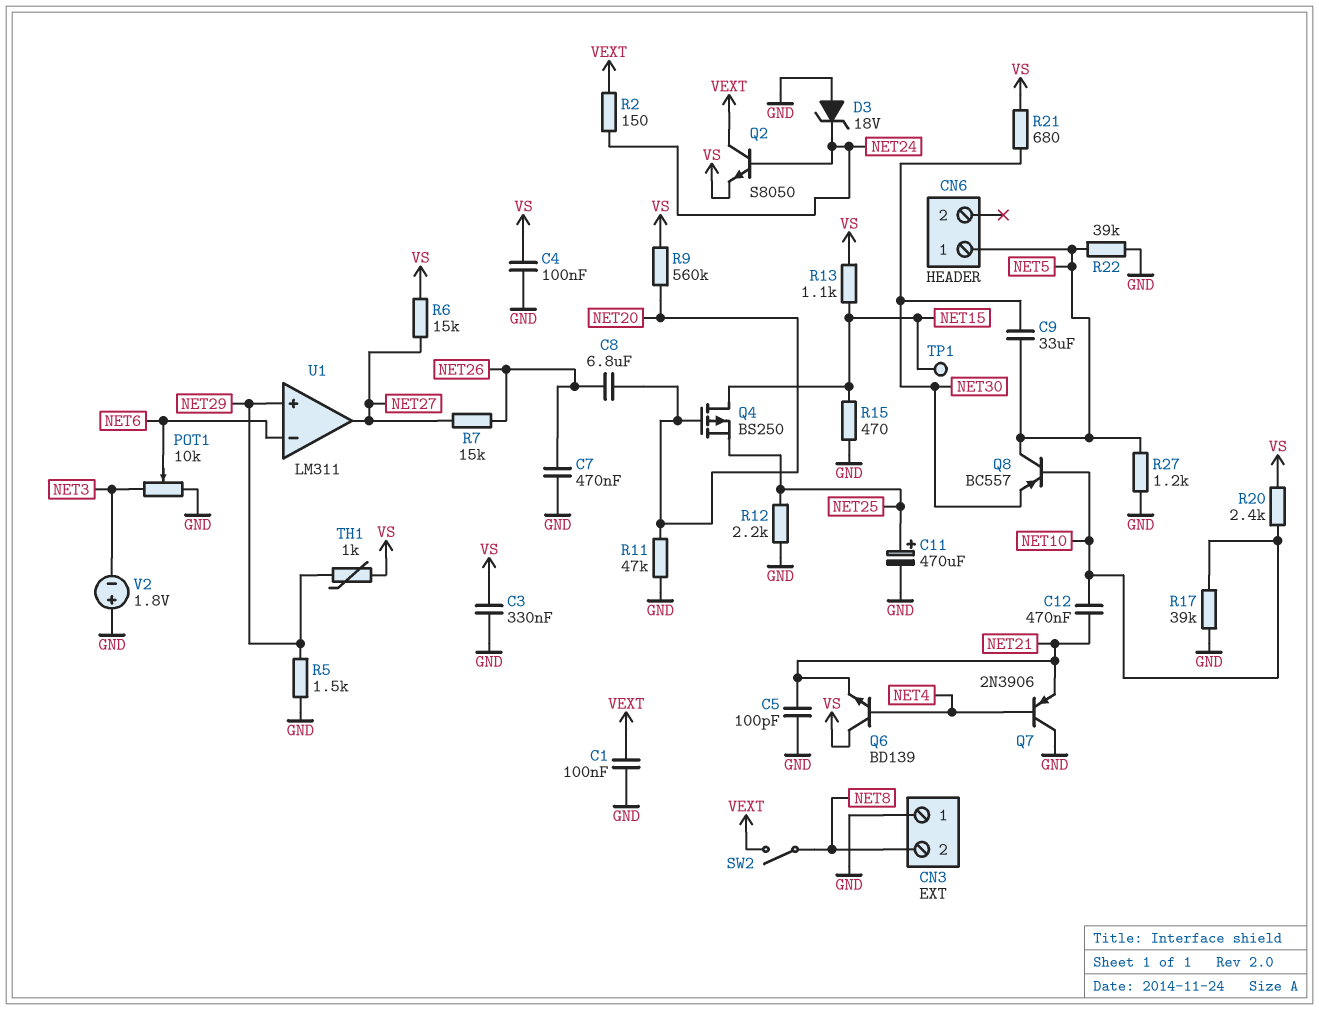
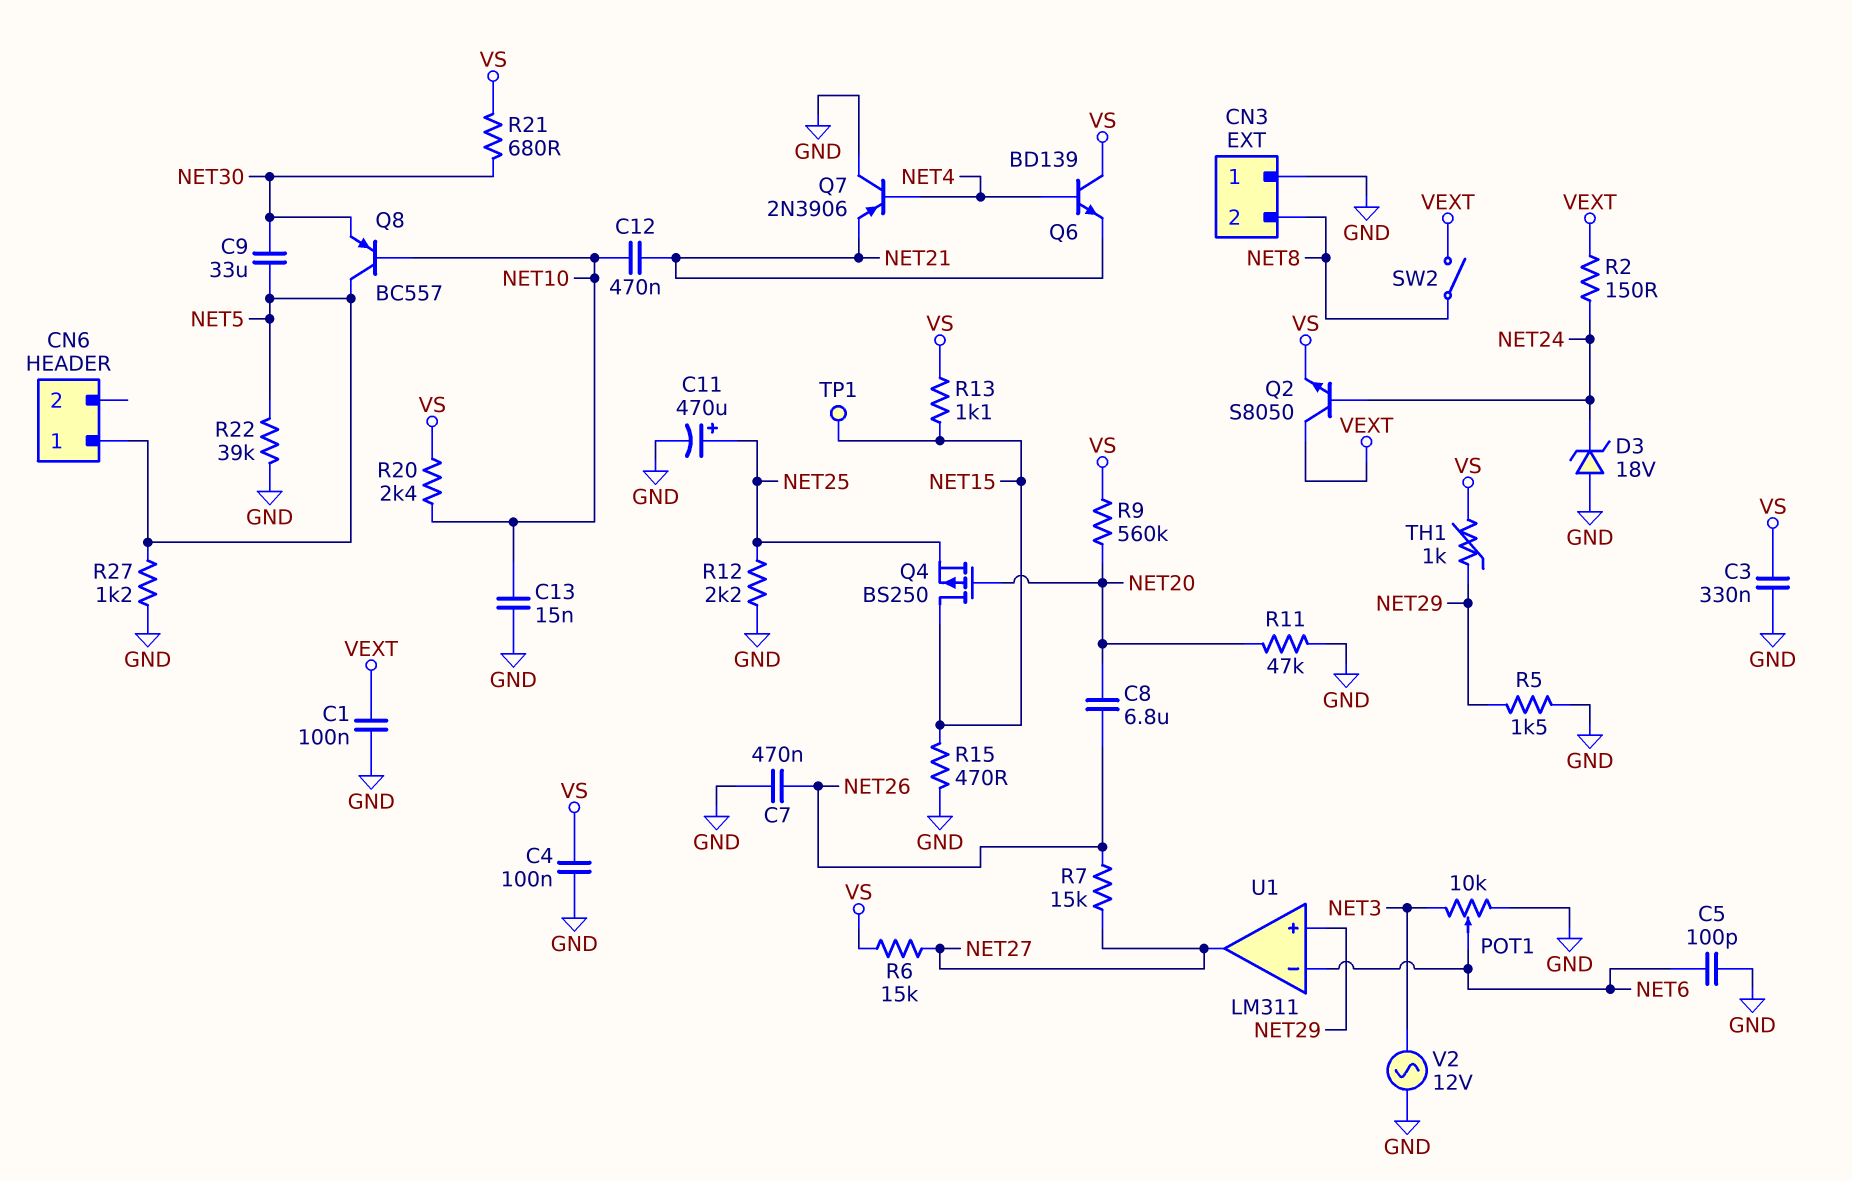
C5: 100pF (GND, NET21) -> 100pF (GND, NET6)
C13: none -> 15nF (GND, NET10)
R17: 39k (GND, NET10) -> none
V2: 1.8V (plus GND, minus NET3) -> AC 12V (GND, NET3)

